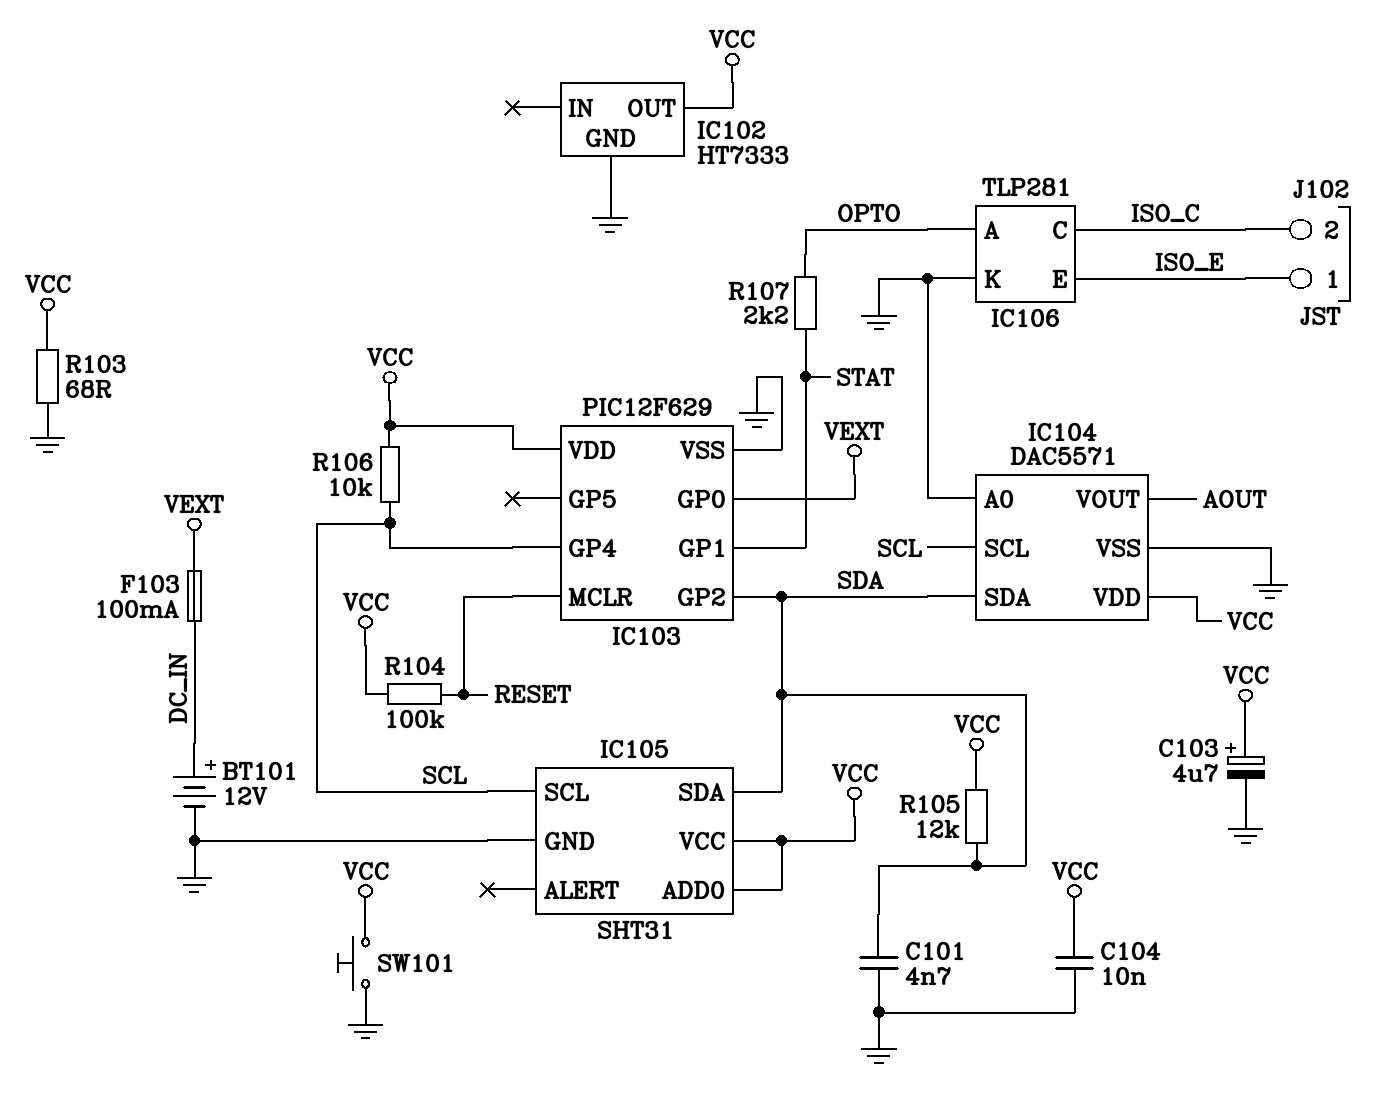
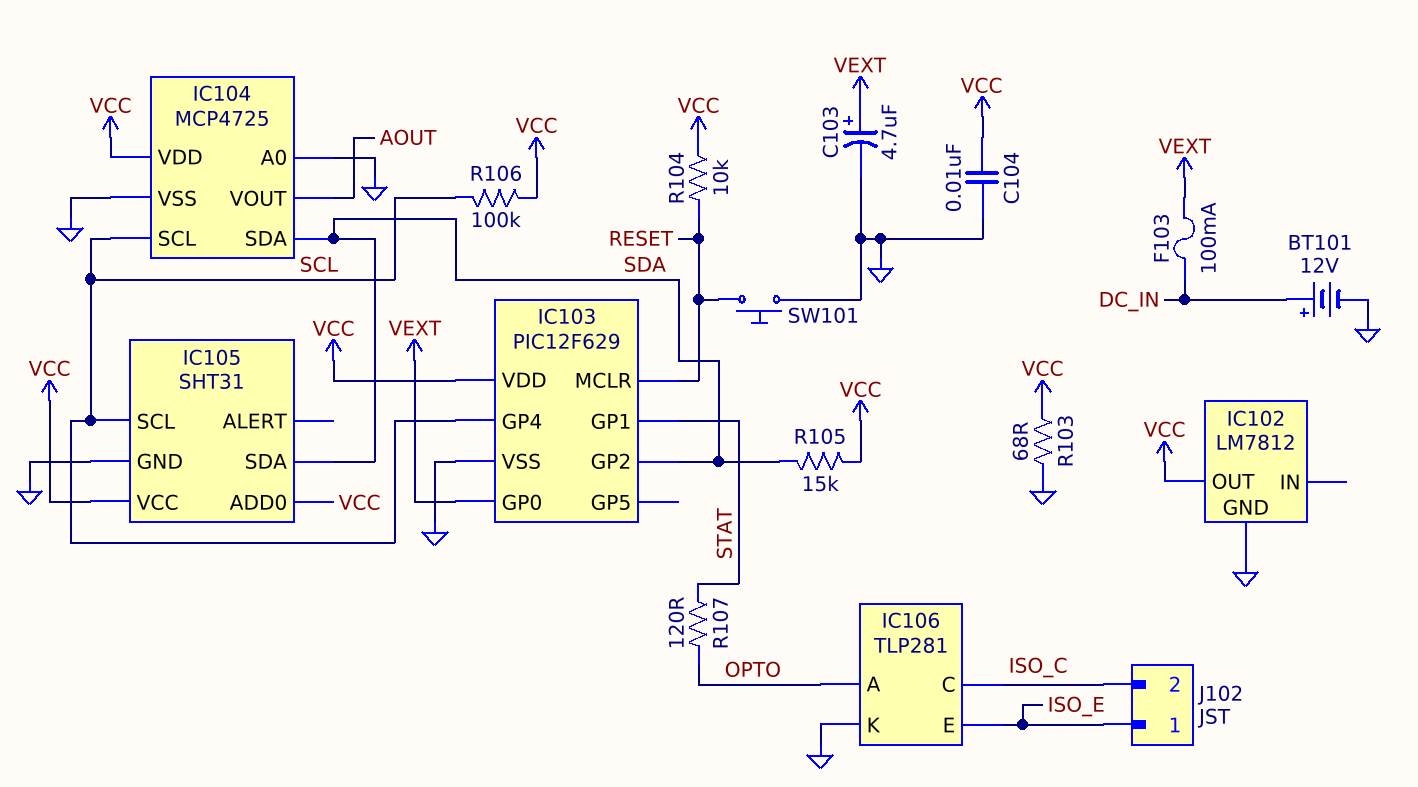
C101: 4.7nF (GND, SDA) -> none
C103: 4.7uF (plus VCC, minus GND) -> 4.7uF (plus VEXT, minus GND)
IC102: HT7333 -> LM7812
IC104: DAC5571 -> MCP4725
R104: 100k (RESET, VCC) -> 10k (RESET, VCC)
R105: 12k (SDA, VCC) -> 15k (SDA, VCC)
R106: 10k (SCL, VCC) -> 100k (SCL, VCC)
R107: 2.2k (OPTO, STAT) -> 120 (OPTO, STAT)
SW101: button (GND, VCC) -> button (GND, RESET)

